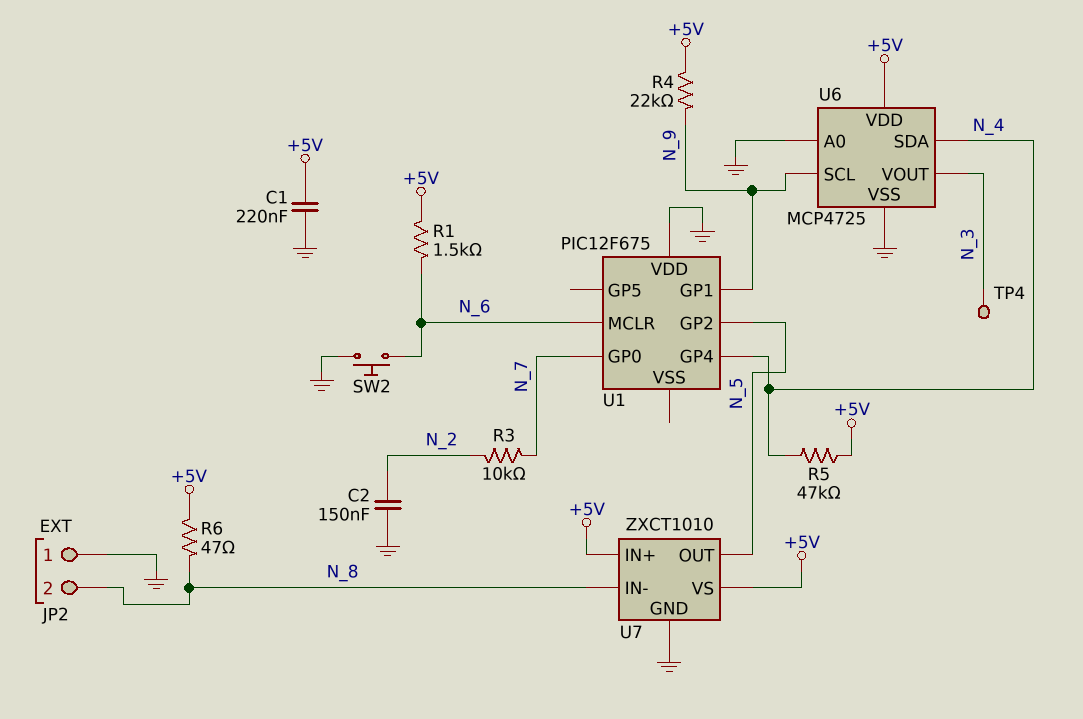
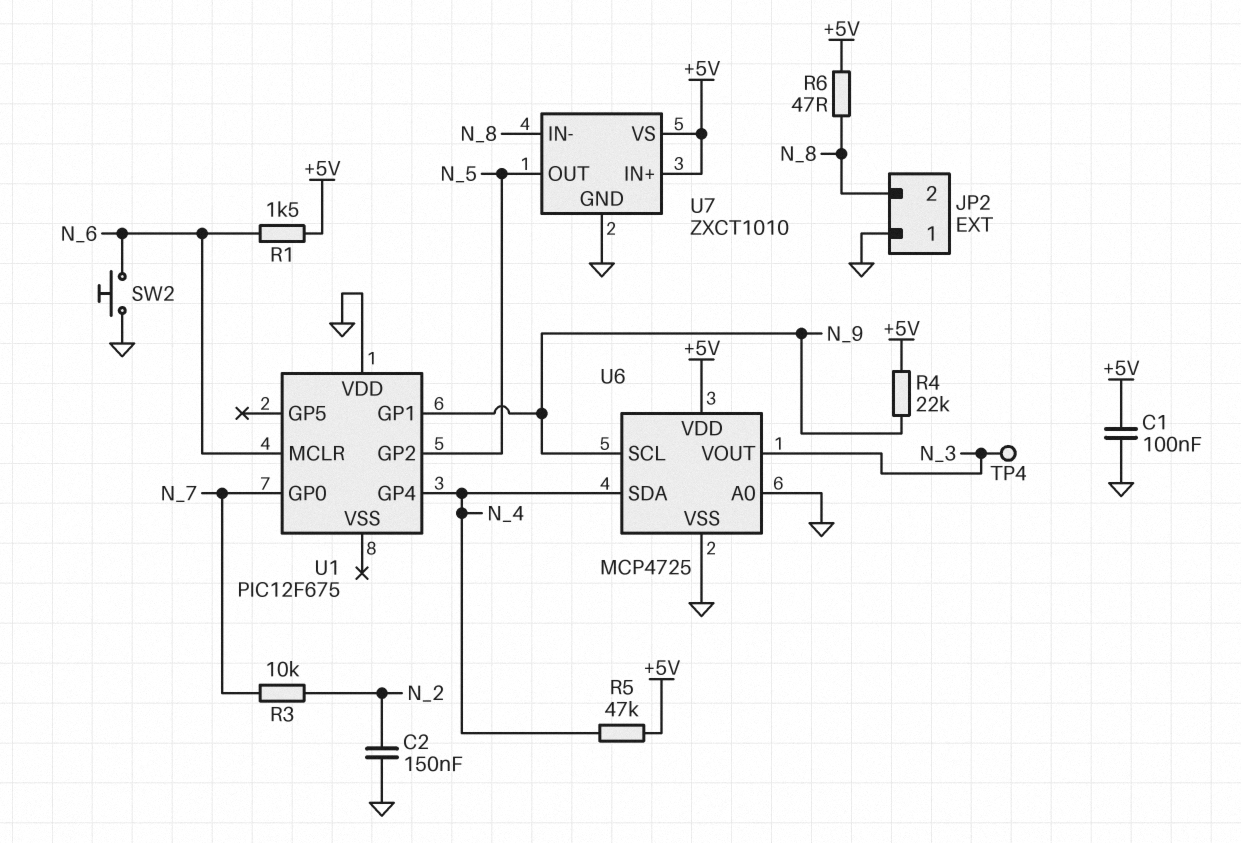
C1: 220nF (+5V, GND) -> 100nF (+5V, GND)

